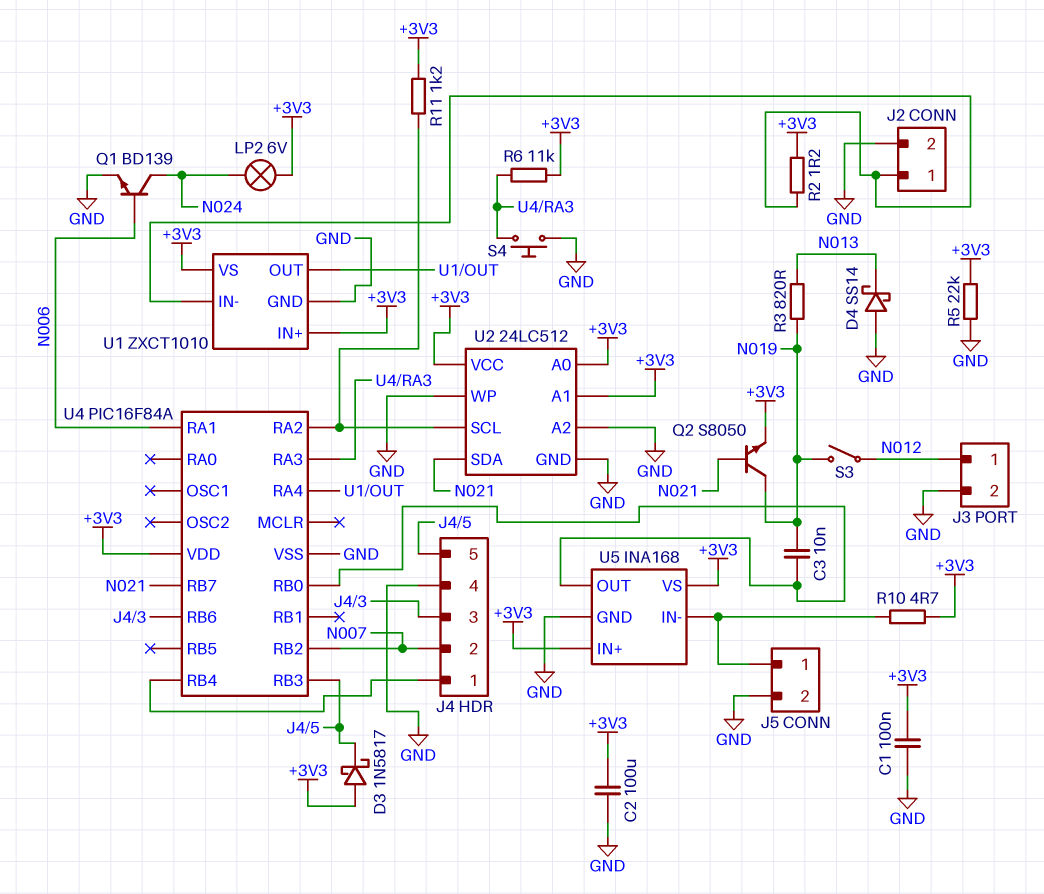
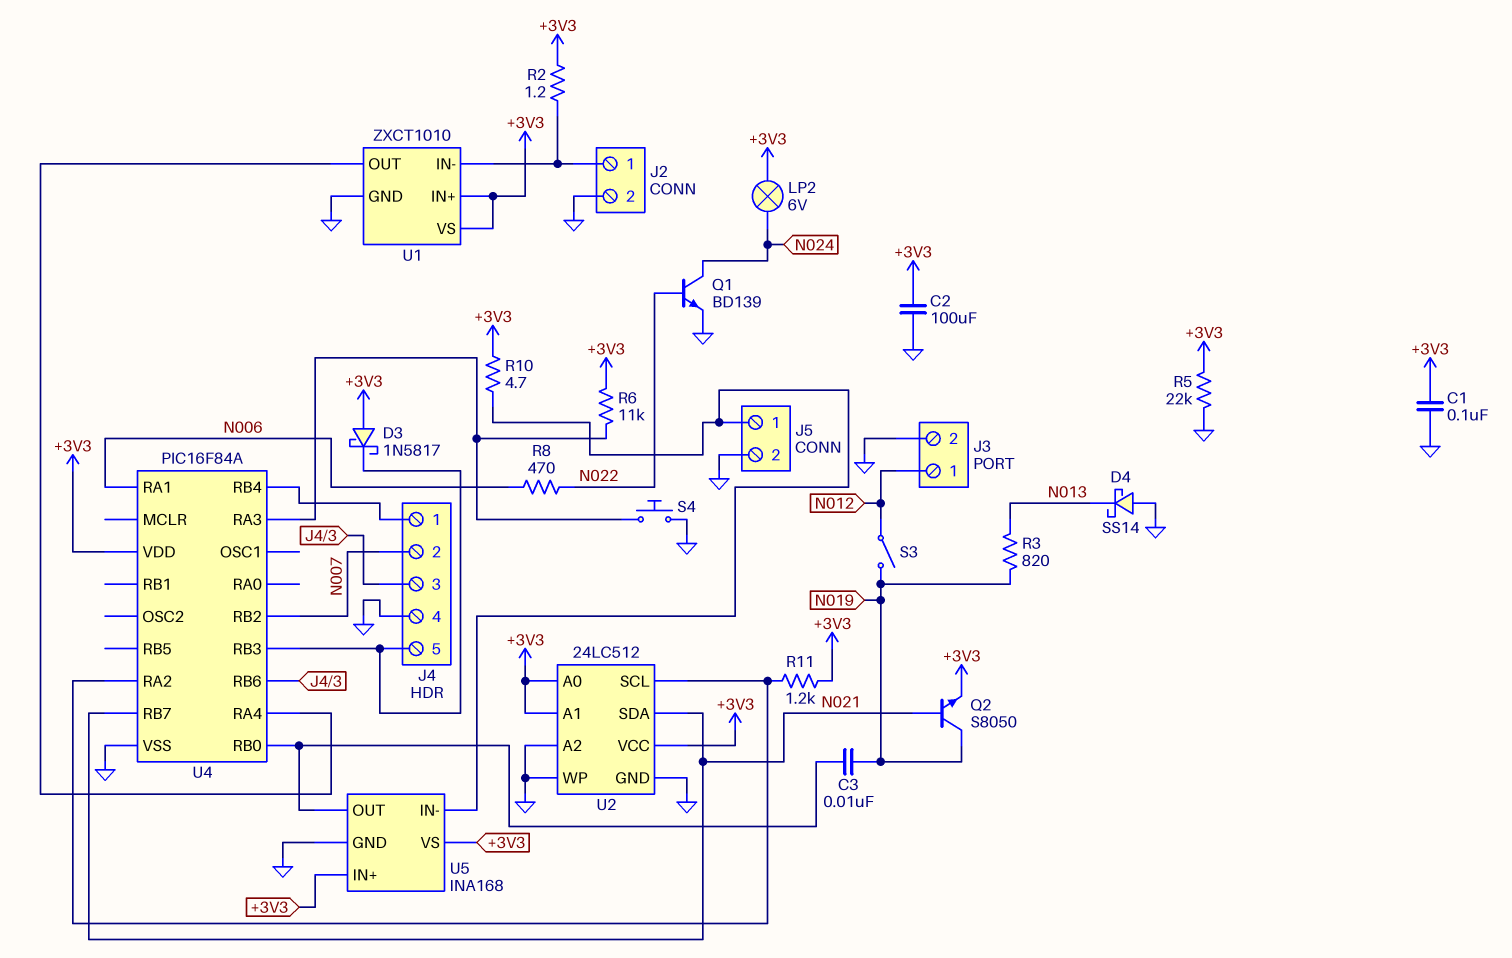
Q1: NPN BD139 (B N006, C N024, E GND) -> NPN BD139 (B N022, C N024, E GND)
R8: none -> 470 (N006, N022)

